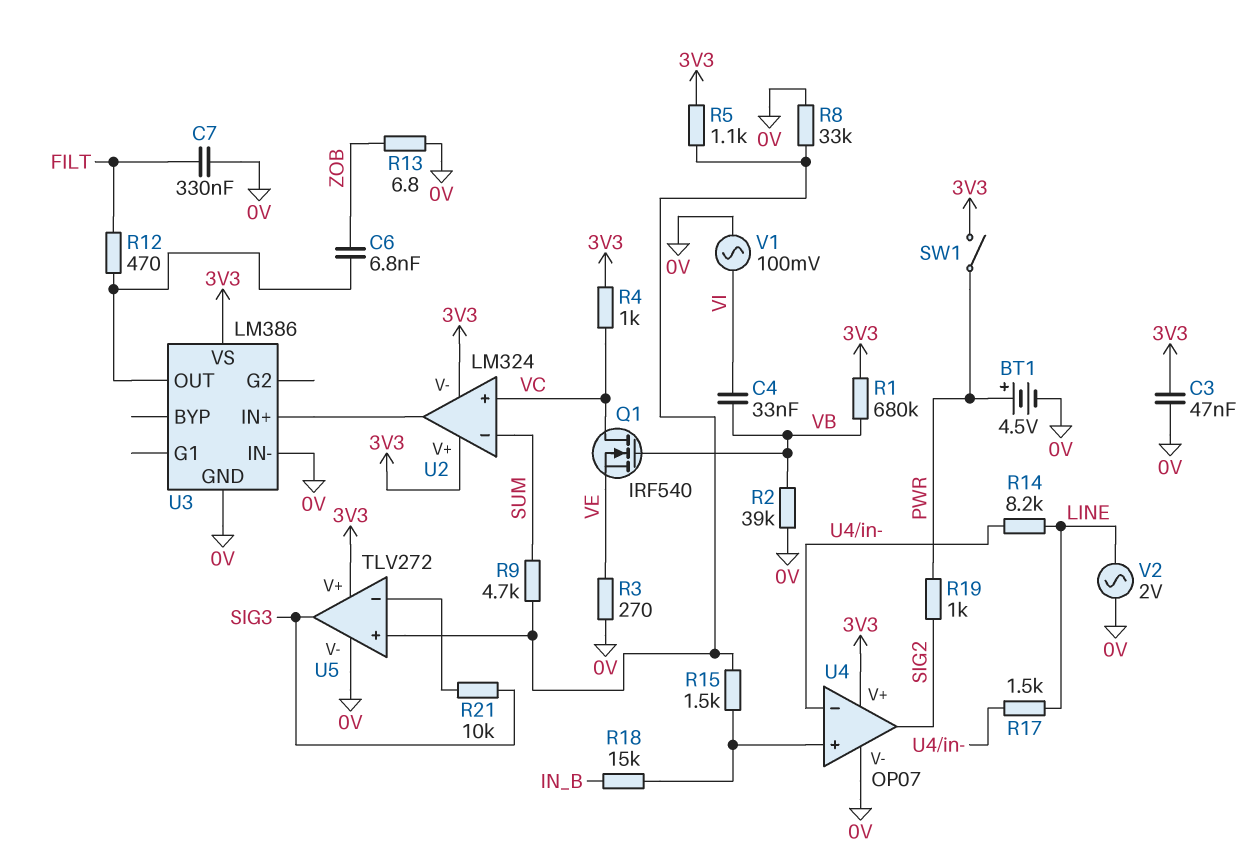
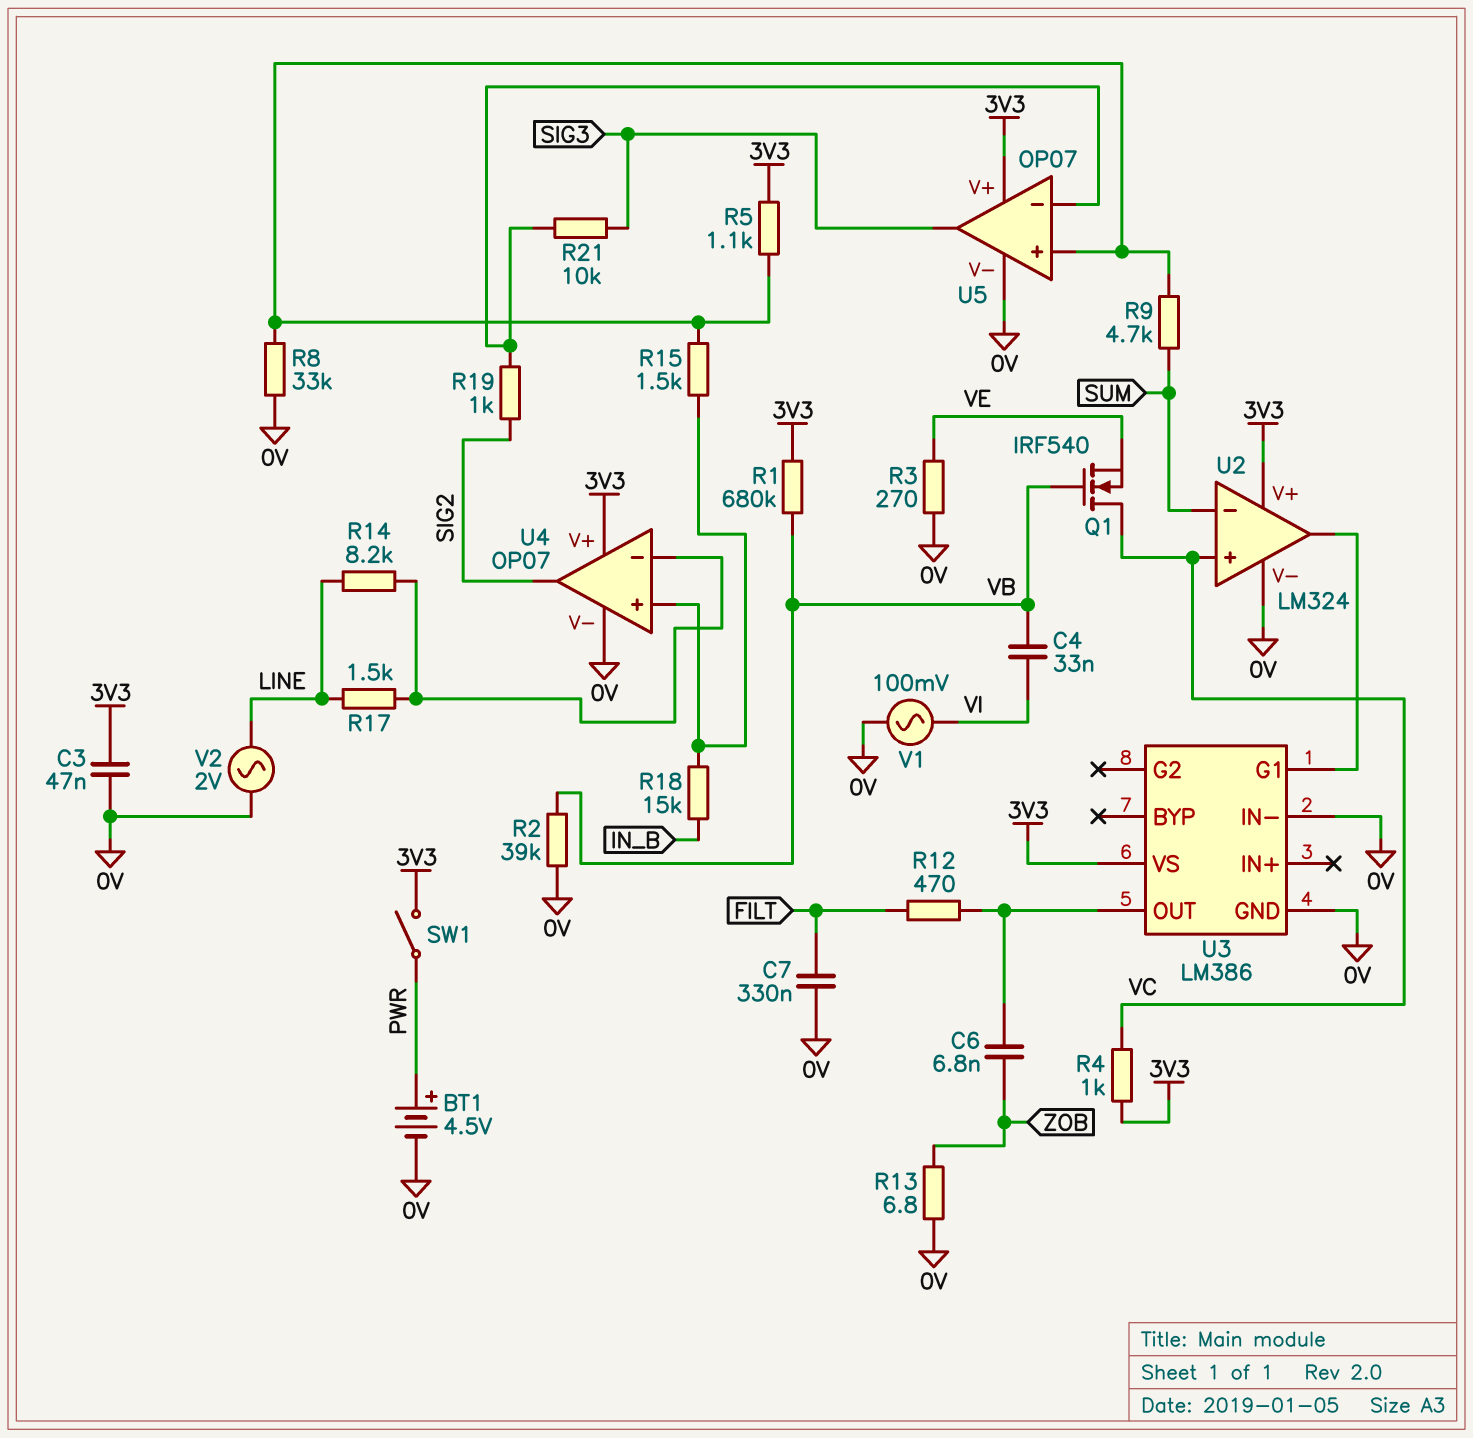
R19: 1k (PWR, SIG2) -> 1k (SIG2, U5/in-)
U2 pin V-: 3V3 -> 0V
U3 pin G1: none -> U2/out
U3 pin IN+: U2/out -> none
U5: TLV272 -> OP07

